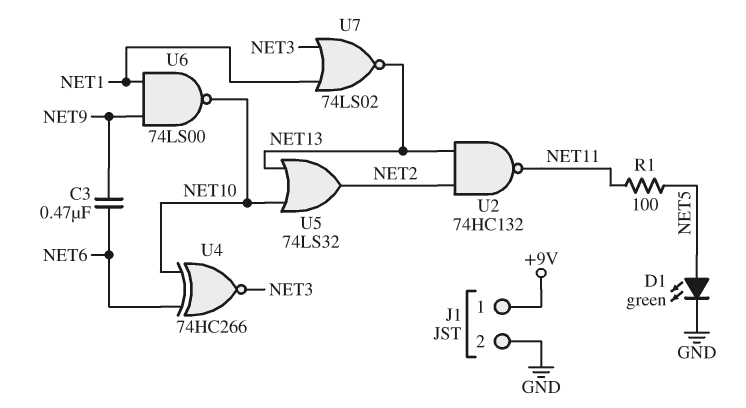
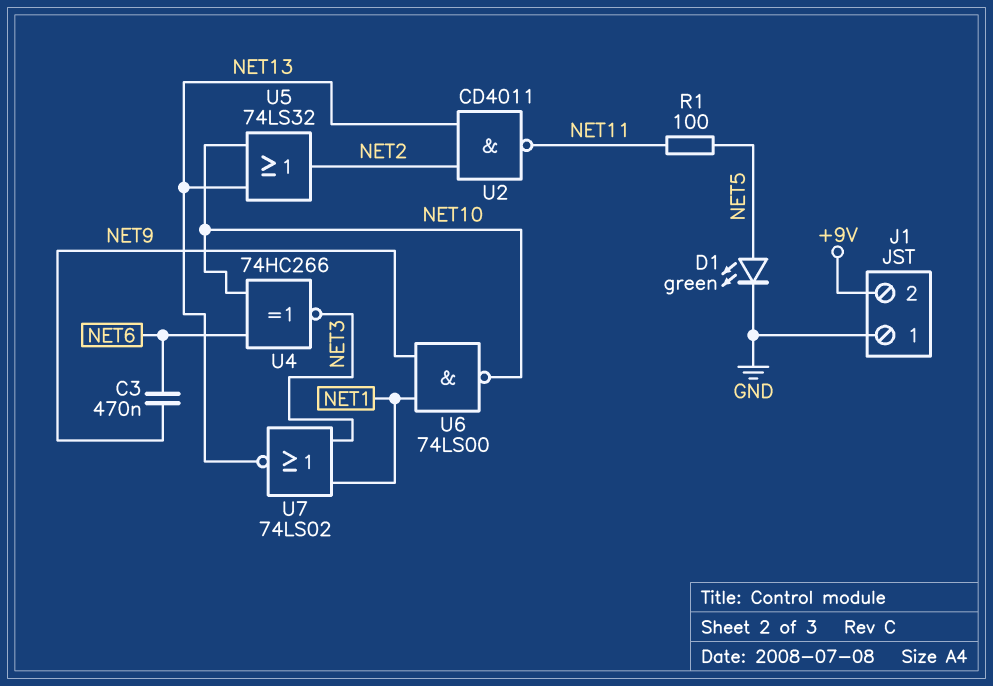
J1 pin 1: +9V -> GND
J1 pin 2: GND -> +9V
U2: NAND 74HC132 (in NET2, in NET13, out NET11) -> NAND CD4011 (in NET2, in NET13, out NET11)

